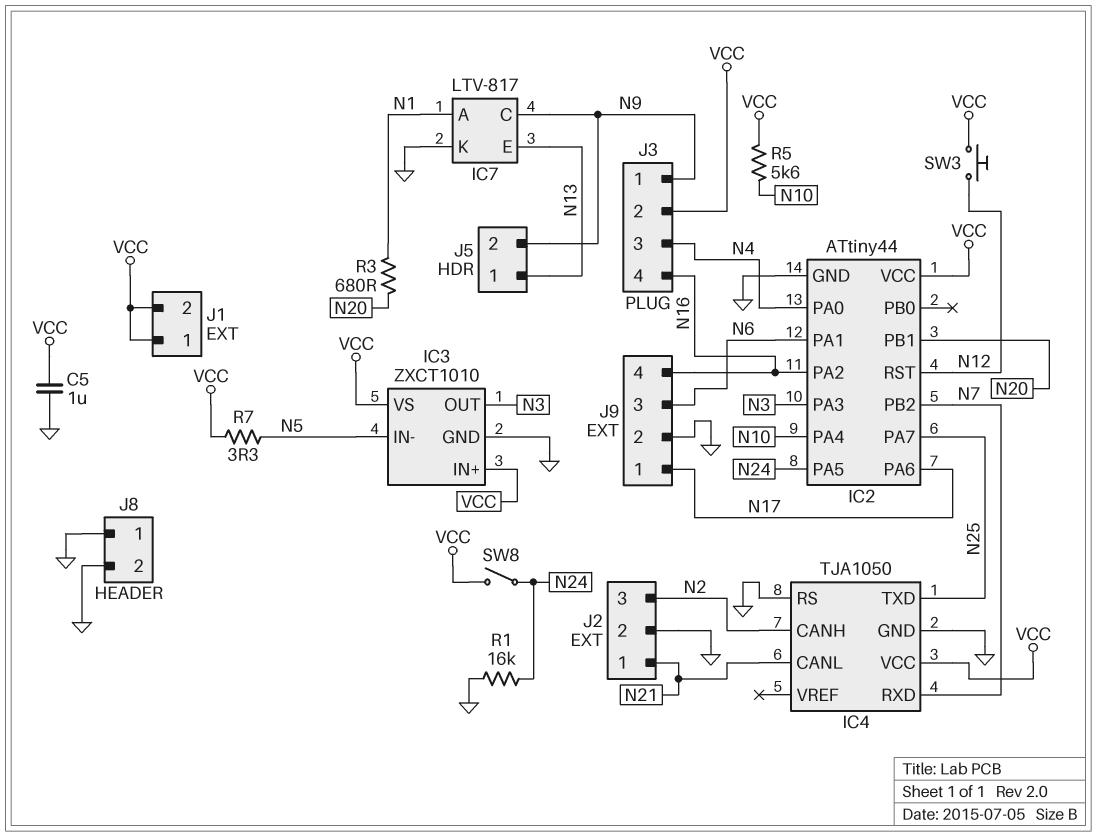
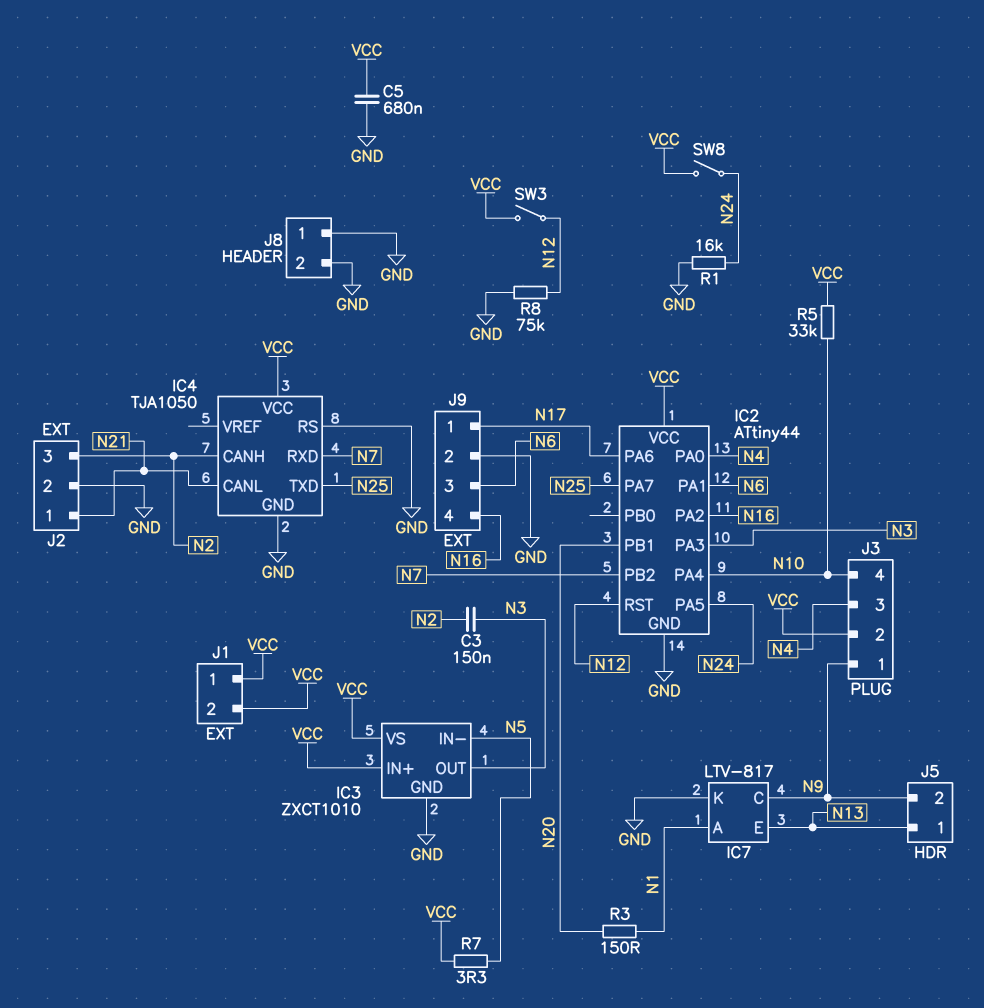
C3: none -> 150nF (N2, N3)
C5: 1uF (GND, VCC) -> 680nF (GND, VCC)
J3 pin 4: N16 -> N10
R3: 680 (N1, N20) -> 150 (N1, N20)
R5: 5.6k (N10, VCC) -> 33k (N10, VCC)
R8: none -> 75k (GND, N12)
SW3: button (N12, VCC) -> switch (N12, VCC)

